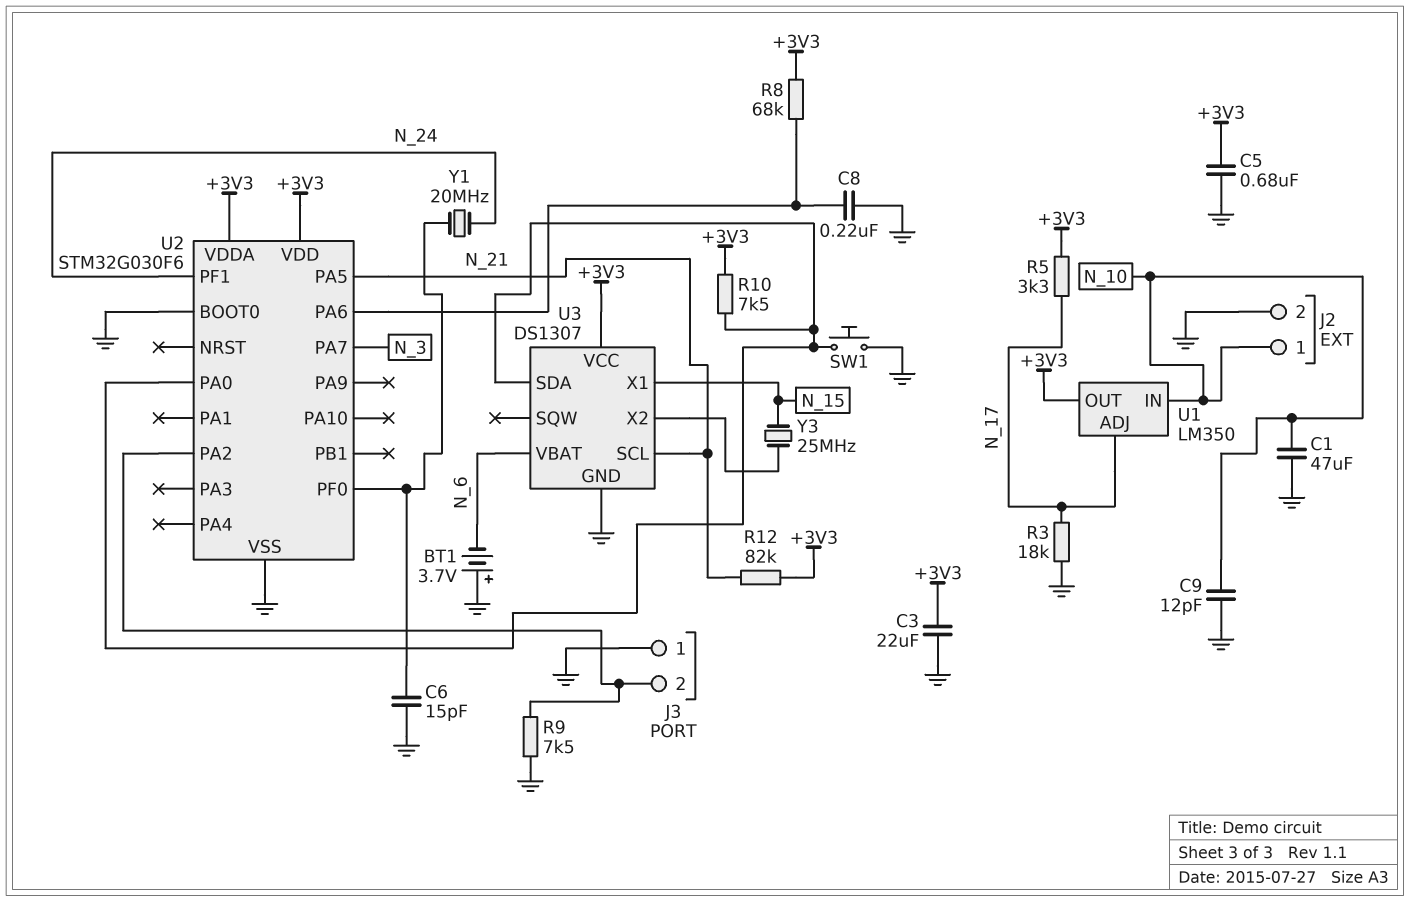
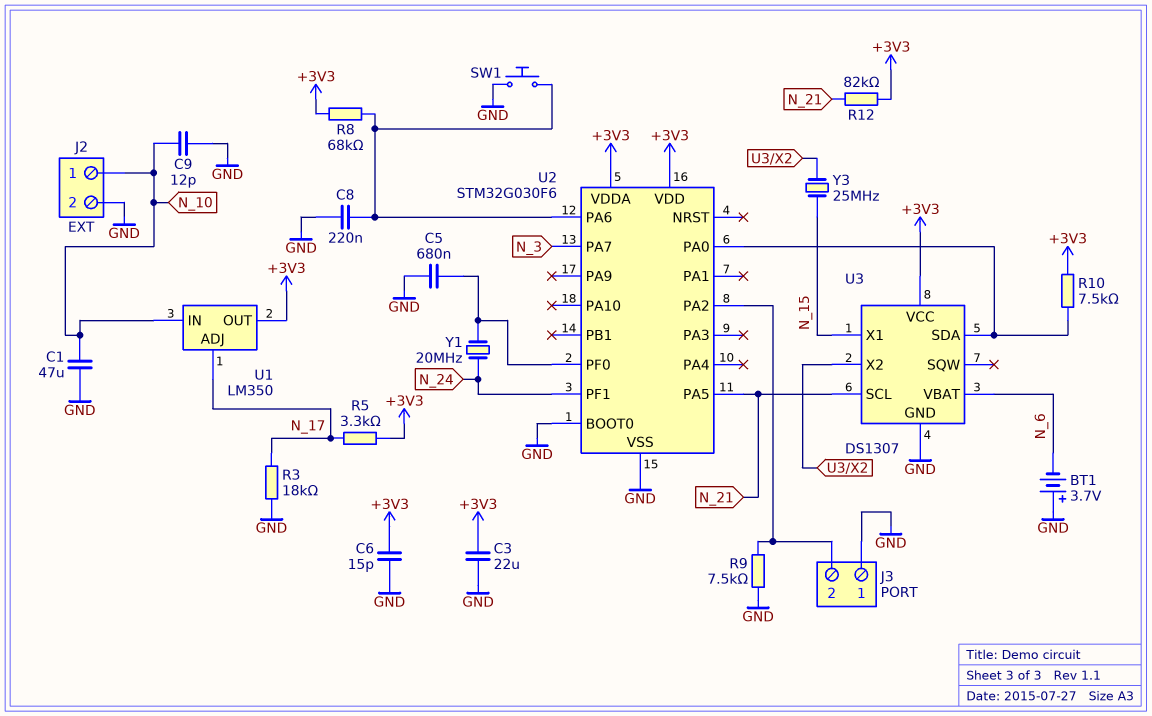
C5: 680nF (+3V3, GND) -> 680nF (GND, U2/PF0)
C6: 15pF (GND, U2/PF0) -> 15pF (+3V3, GND)
SW1: button (GND, U2/PA0) -> button (GND, U2/PA6)

